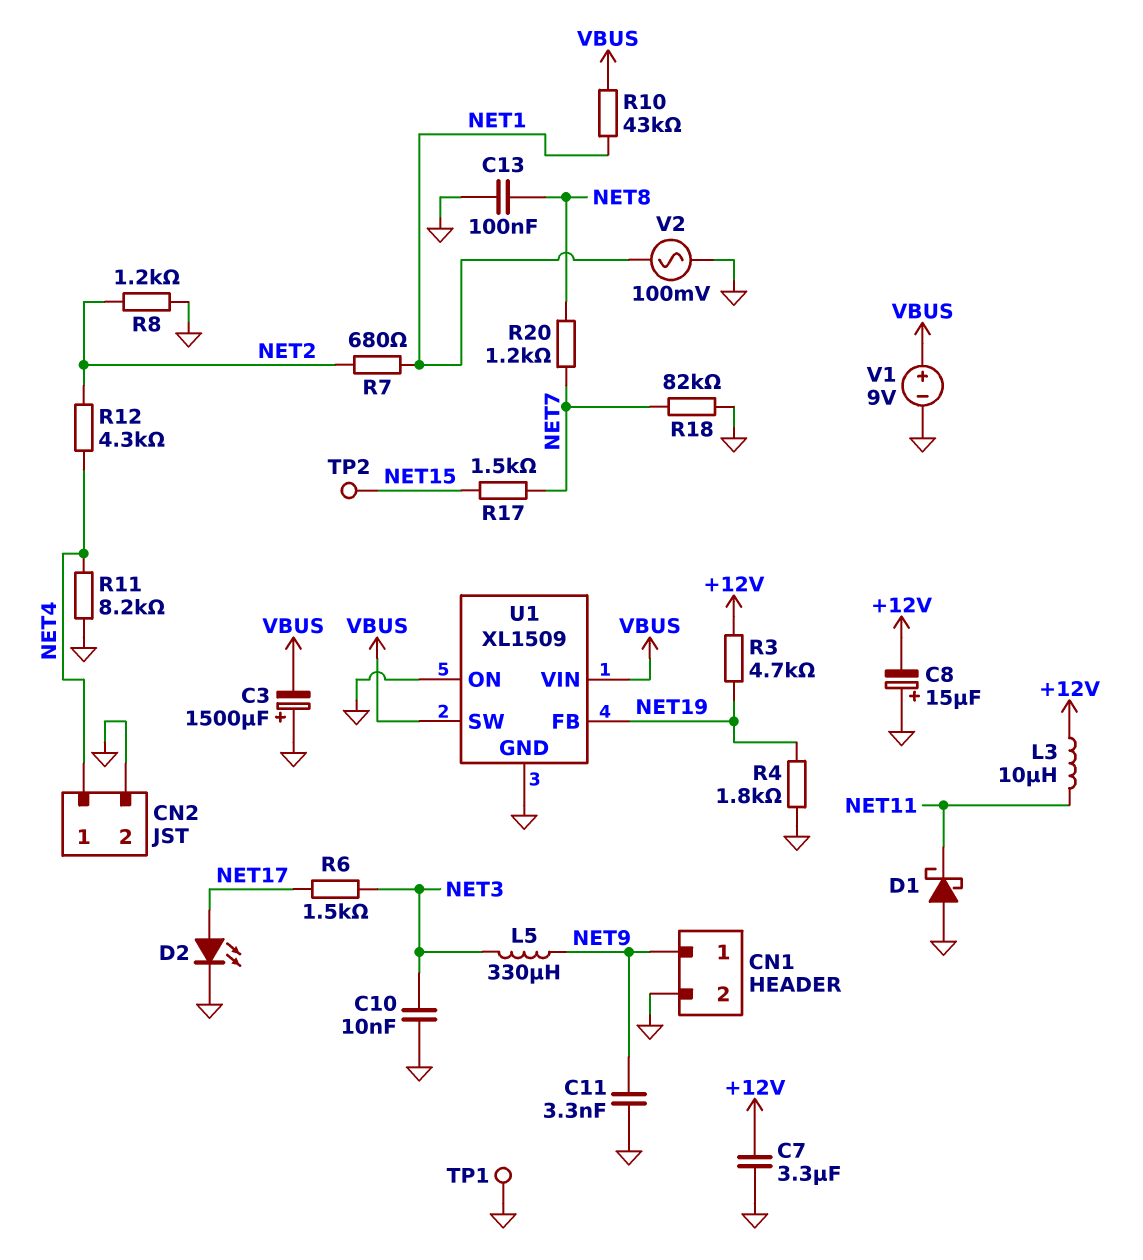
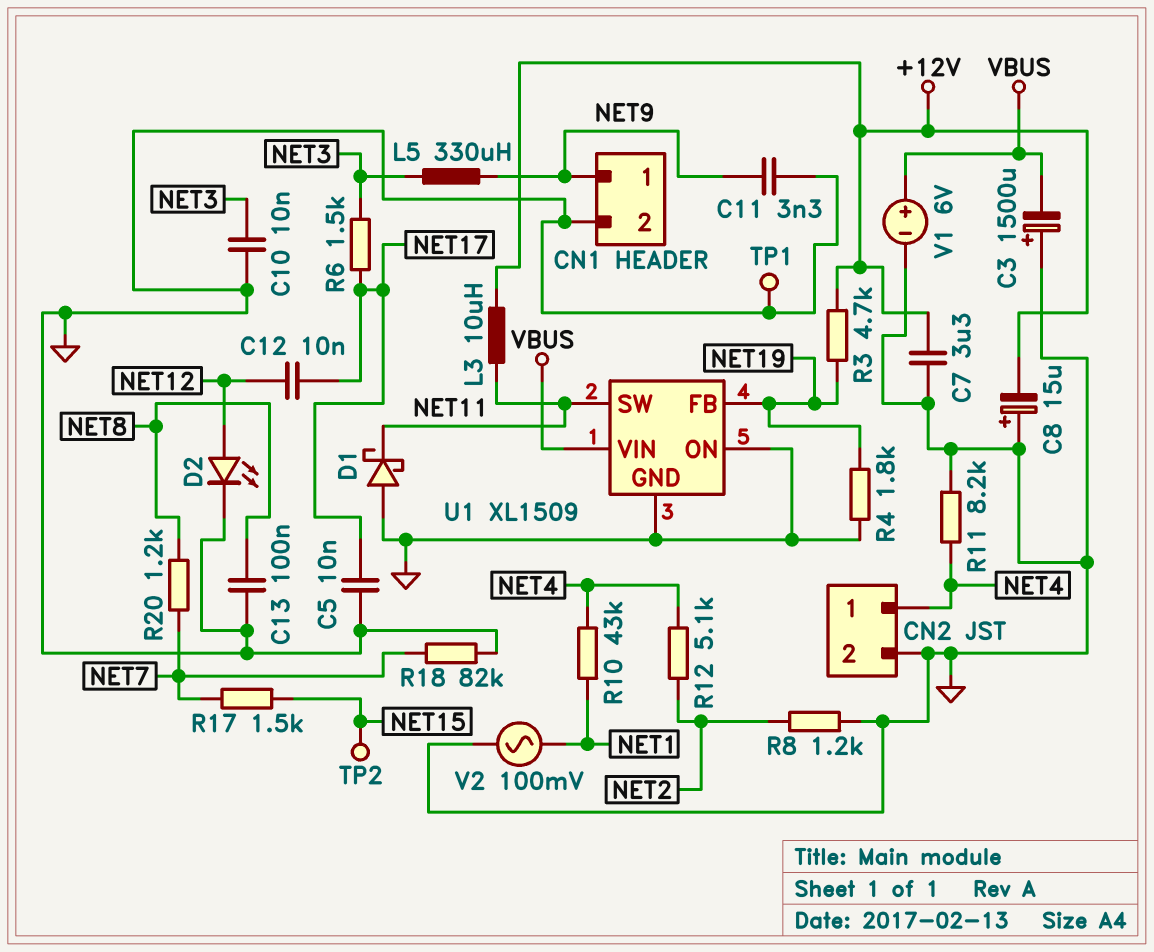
C5: none -> 10nF (GND, NET17)
C12: none -> 10nF (NET12, NET17)
D2: LED (A NET17, K GND) -> LED (A NET12, K GND)
R7: 680 (NET1, NET2) -> none
R10: 43k (NET1, VBUS) -> 43k (NET1, NET4)
R12: 4.3k (NET2, NET4) -> 5.1k (NET2, NET4)
U1 pin SW: VBUS -> NET11
V1: 9V (plus VBUS, minus GND) -> 6V (plus VBUS, minus GND)

